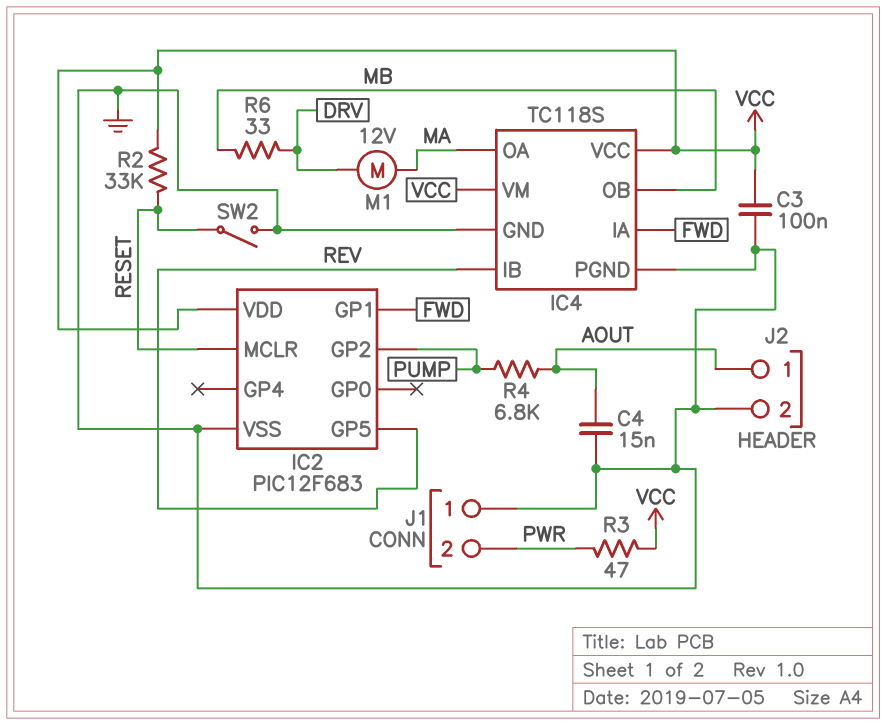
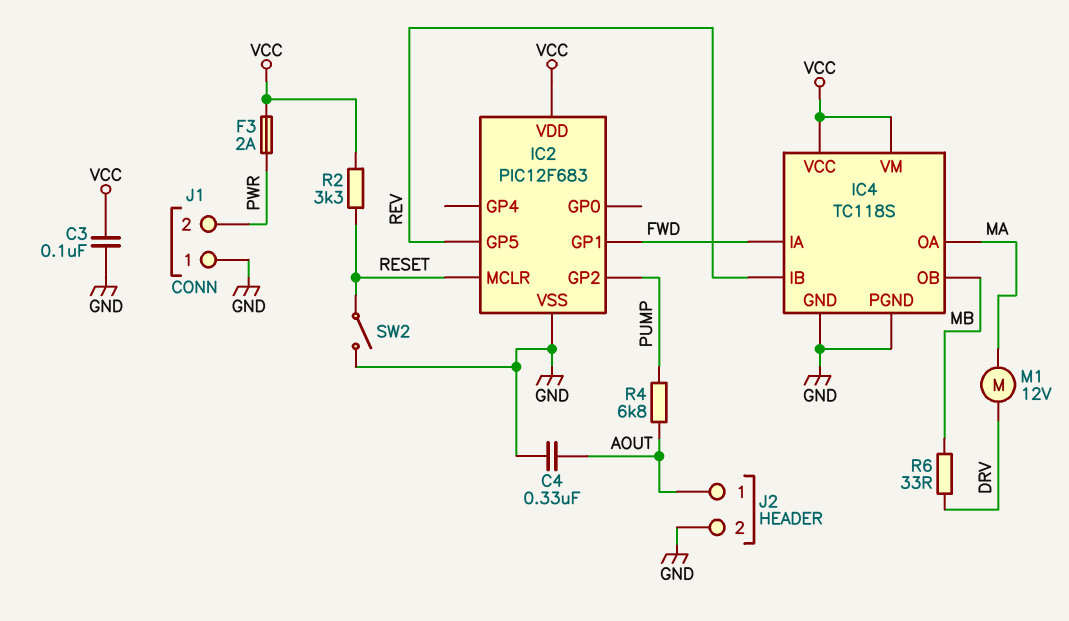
C4: 15nF (AOUT, GND) -> 330nF (AOUT, GND)
F3: none -> 2A (PWR, VCC)
R2: 33k (RESET, VCC) -> 3.3k (RESET, VCC)
R3: 47 (PWR, VCC) -> none

